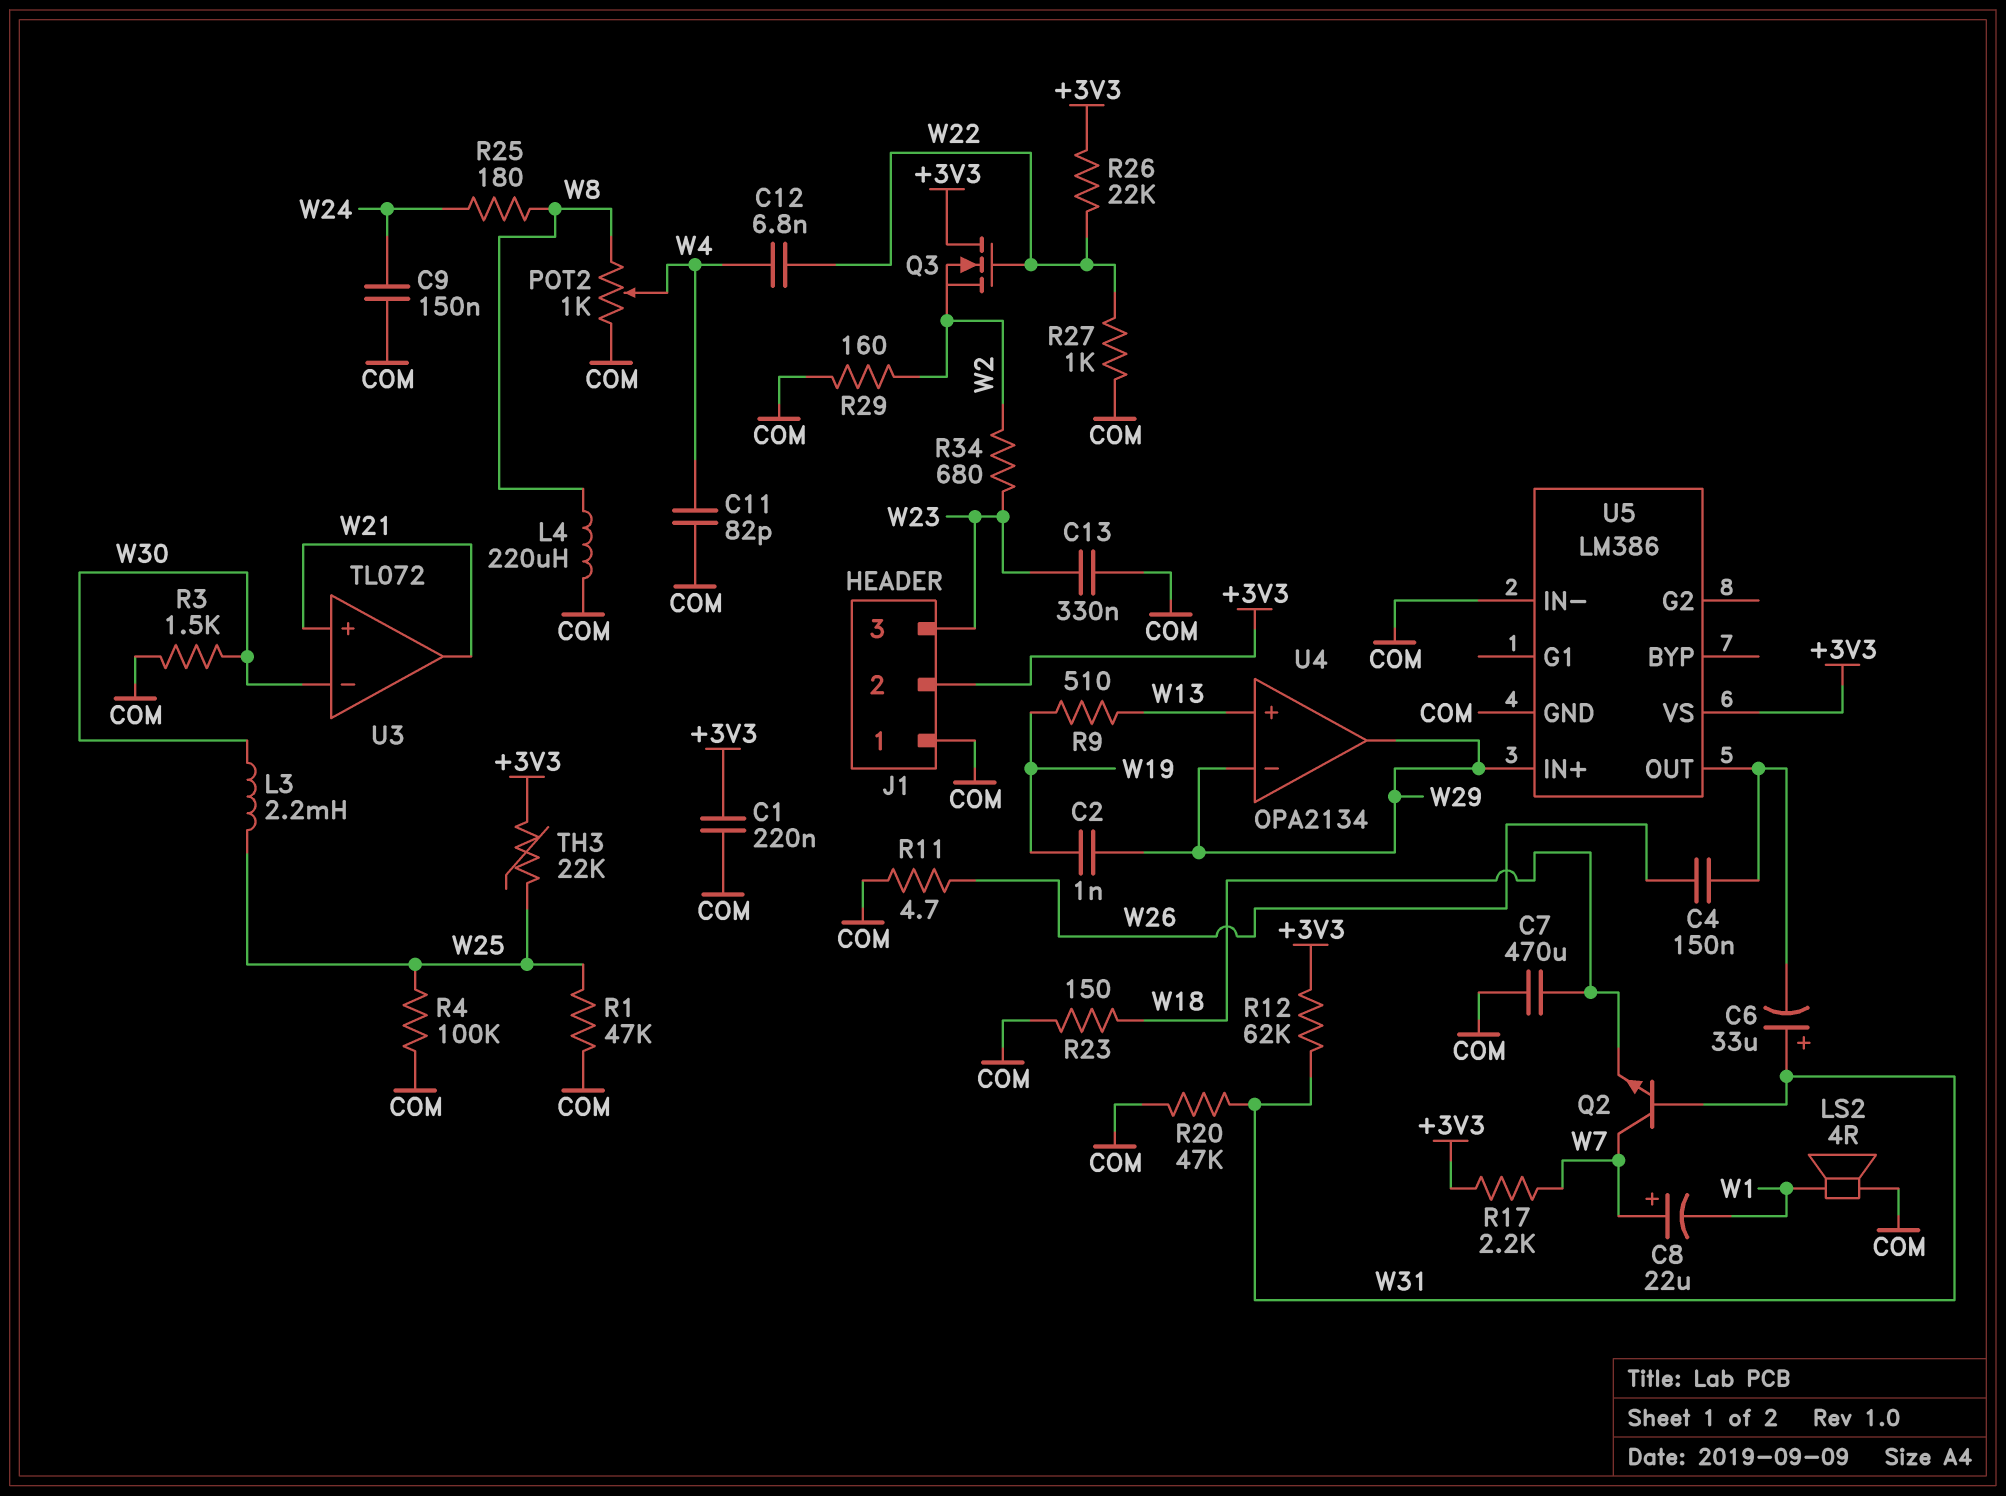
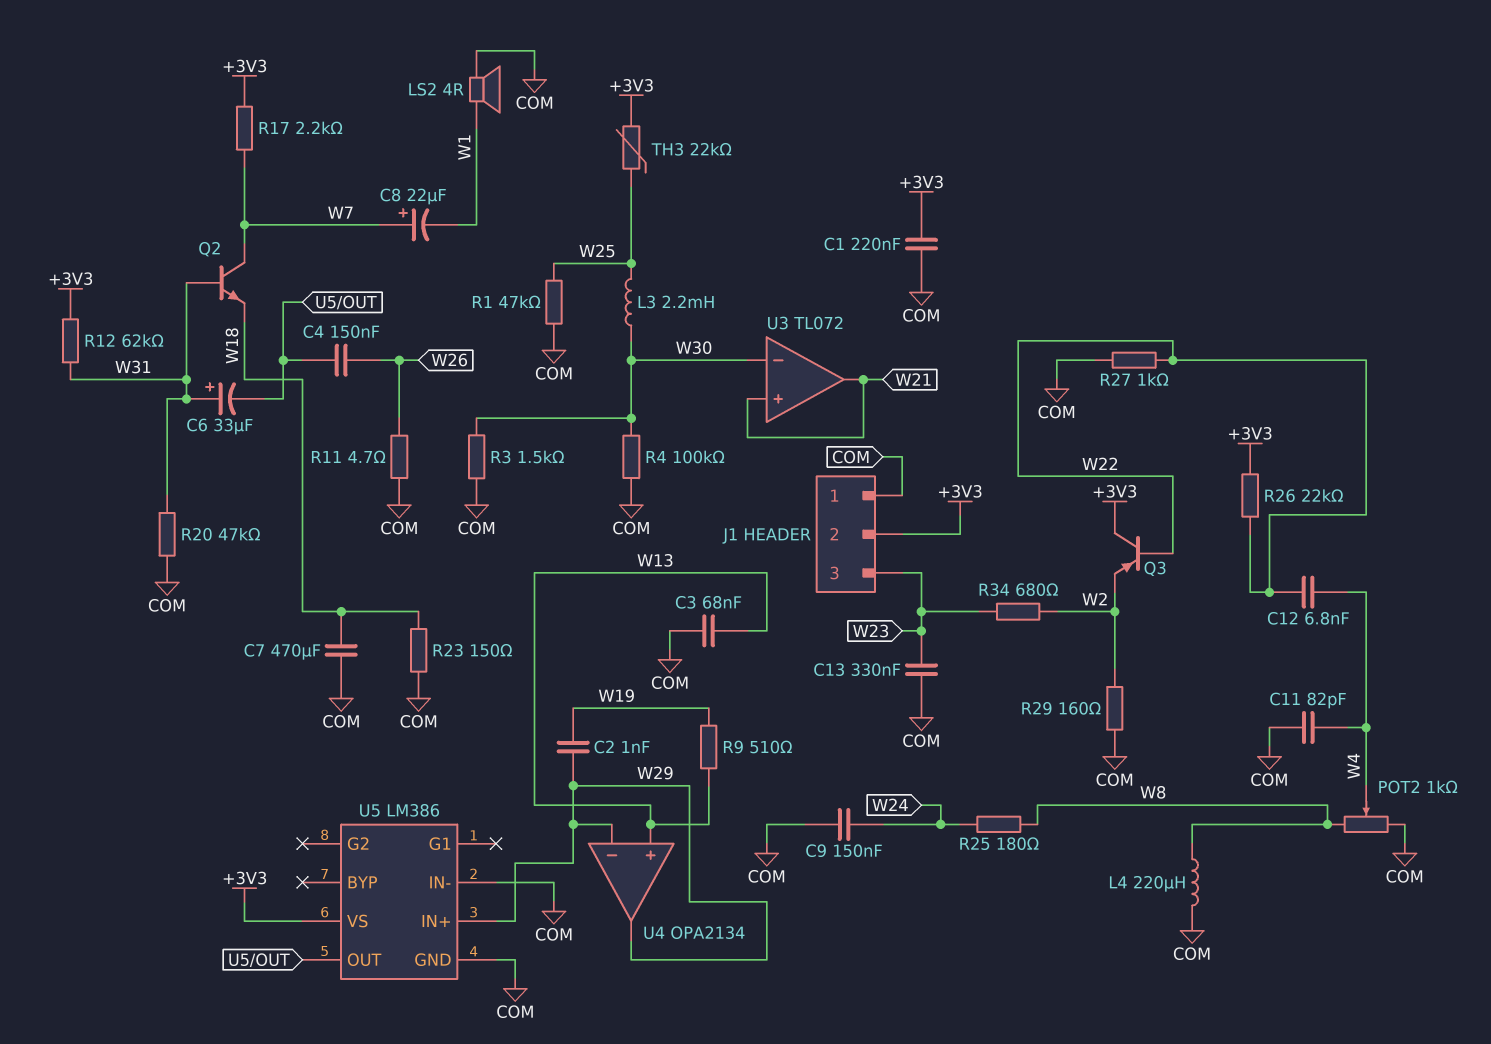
C3: none -> 68nF (COM, W13)
Q3: NMOS (G W22, D +3V3, S W2) -> PNP (B W22, C +3V3, E W2)
R4: 100k (COM, W25) -> 100k (COM, W30)

